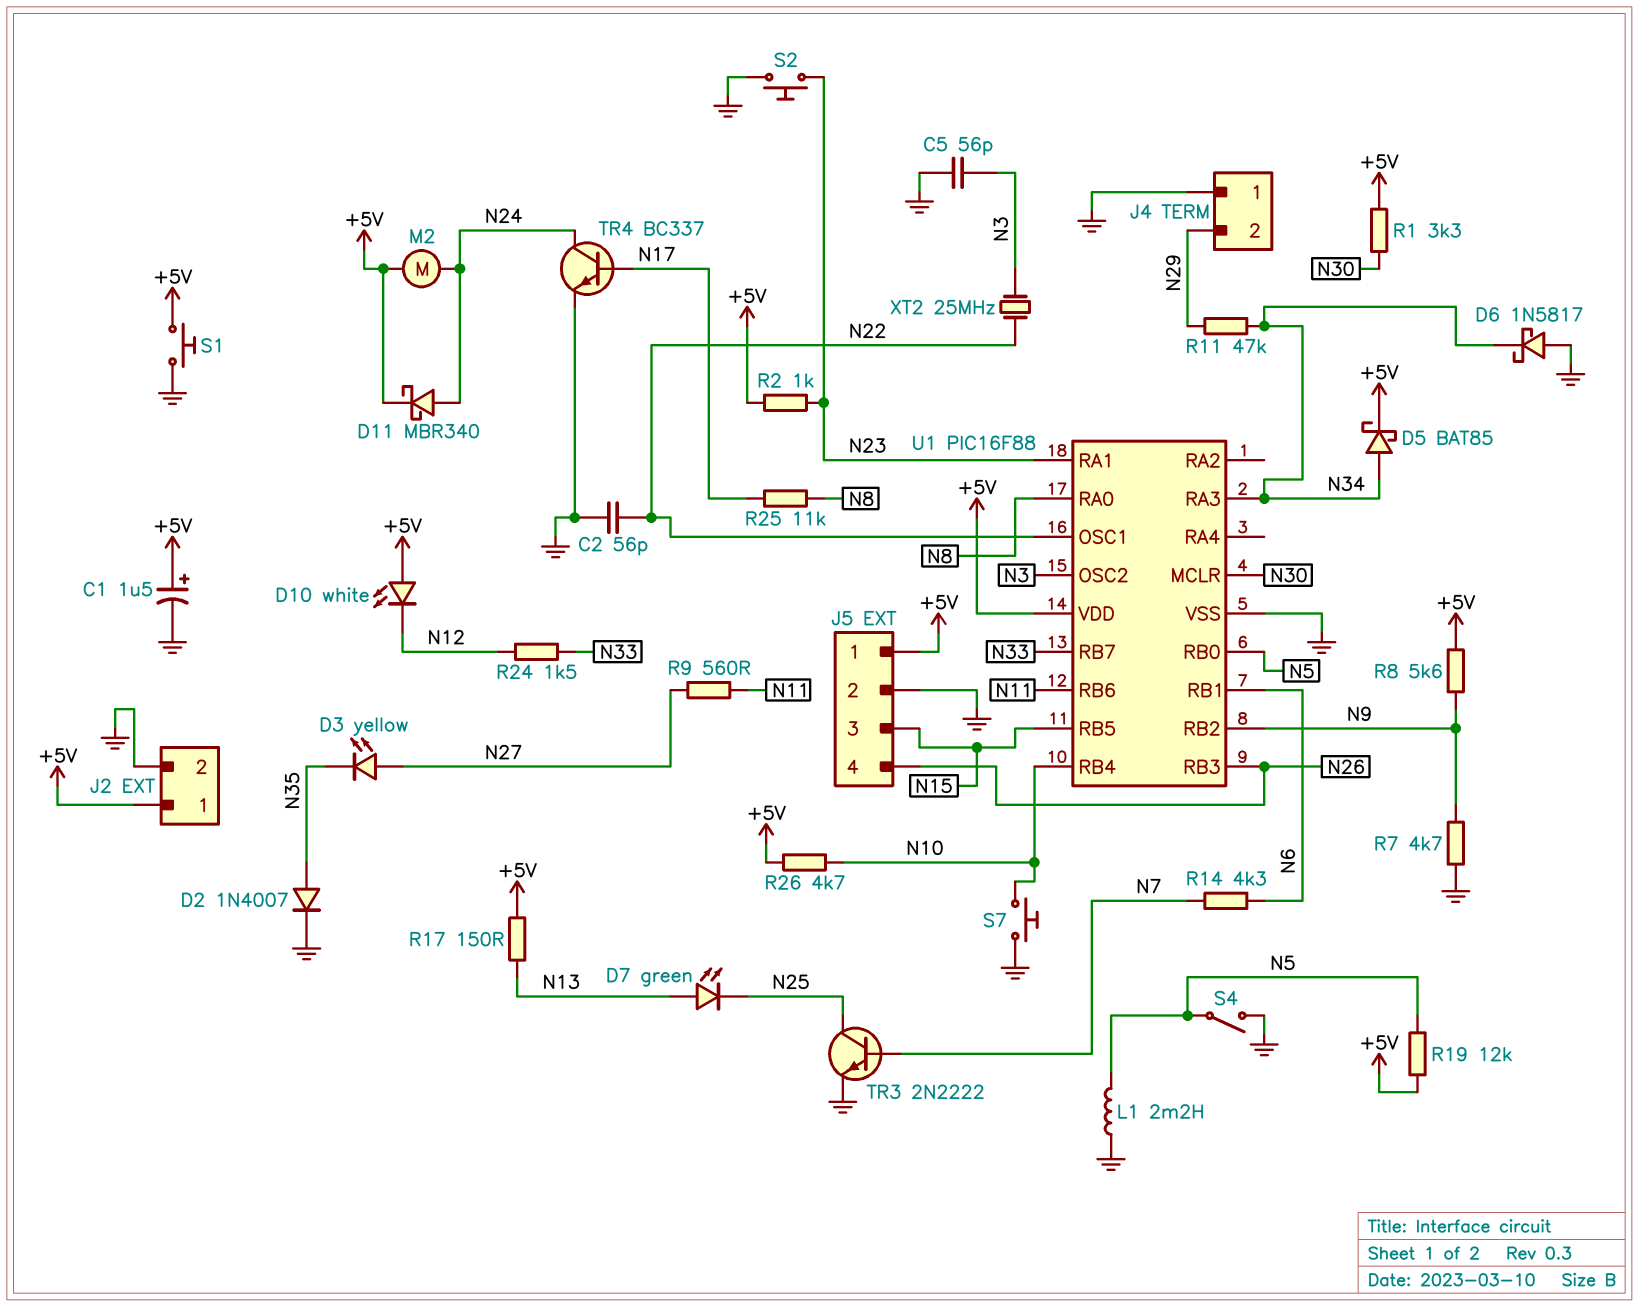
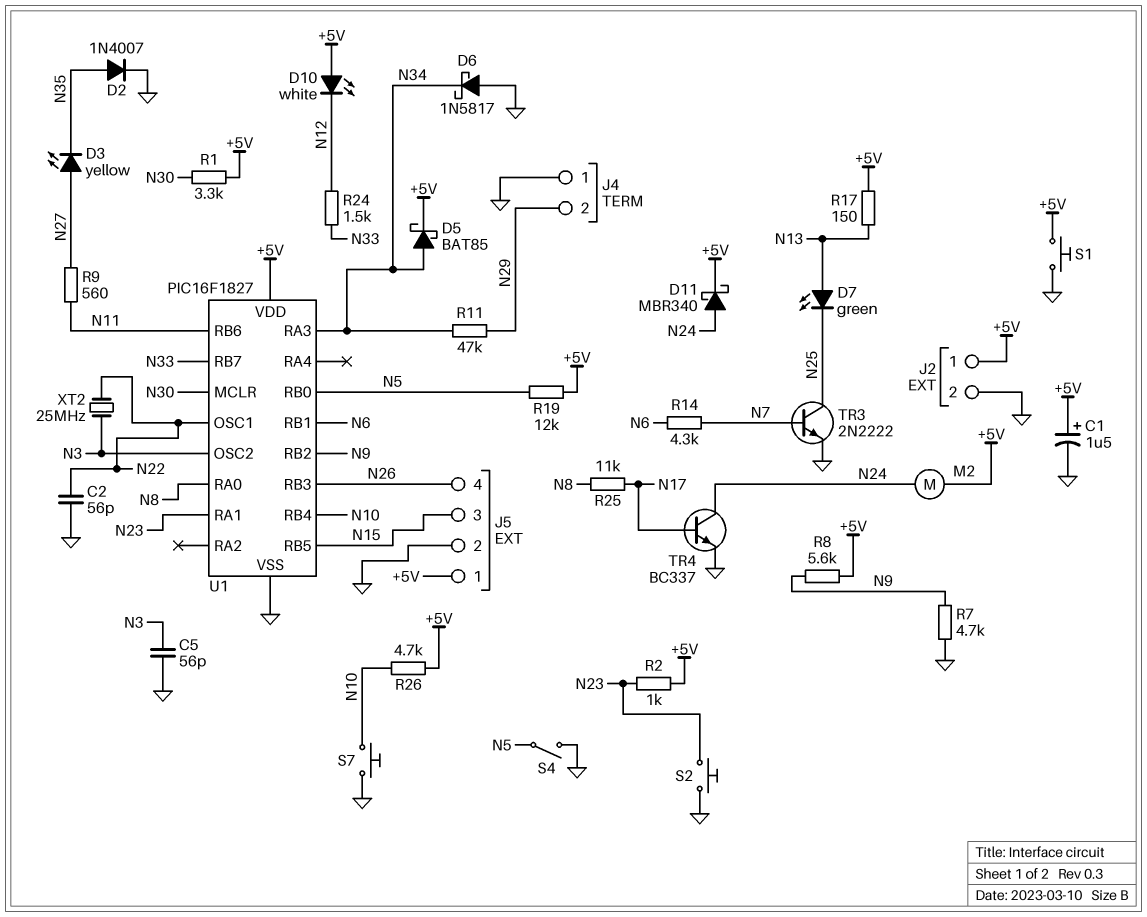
L1: 2.2mH (GND, N5) -> none
U1: PIC16F88 -> PIC16F1827

